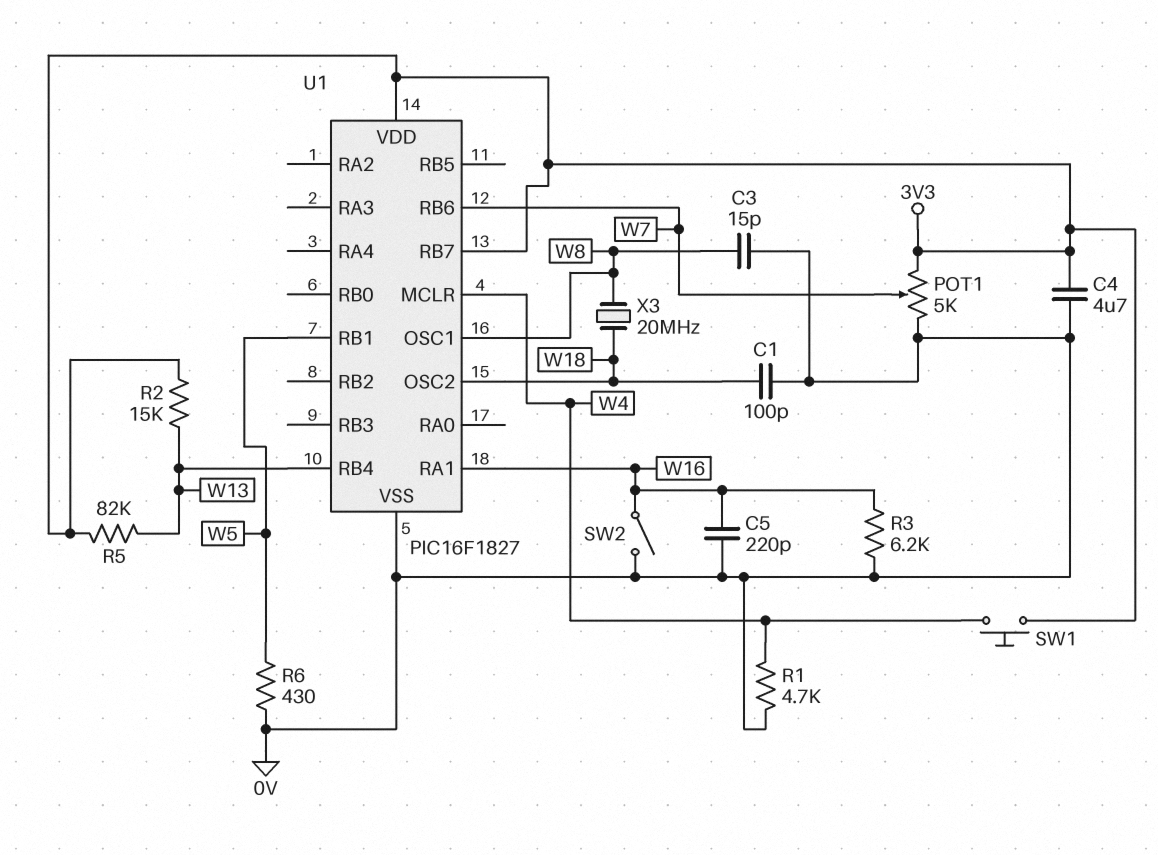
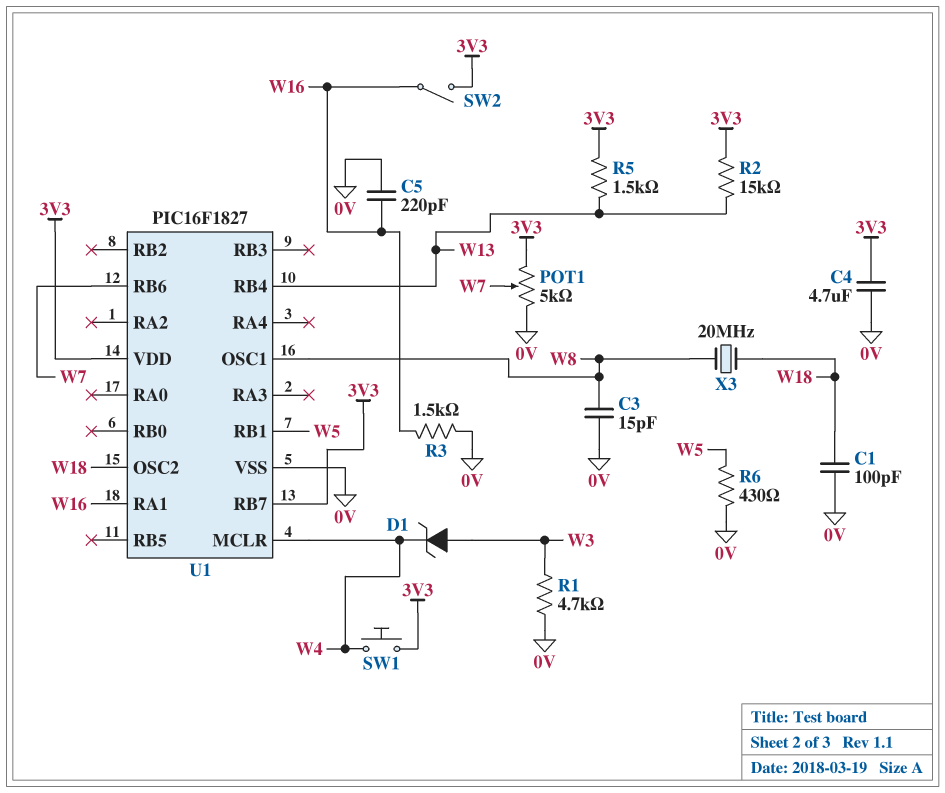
D1: none -> zener (A W3, K W4)
R1: 4.7k (0V, W4) -> 4.7k (0V, W3)
R3: 6.2k (0V, W16) -> 1.5k (0V, W16)
R5: 82k (3V3, W13) -> 1.5k (3V3, W13)
SW2: switch (0V, W16) -> switch (3V3, W16)

